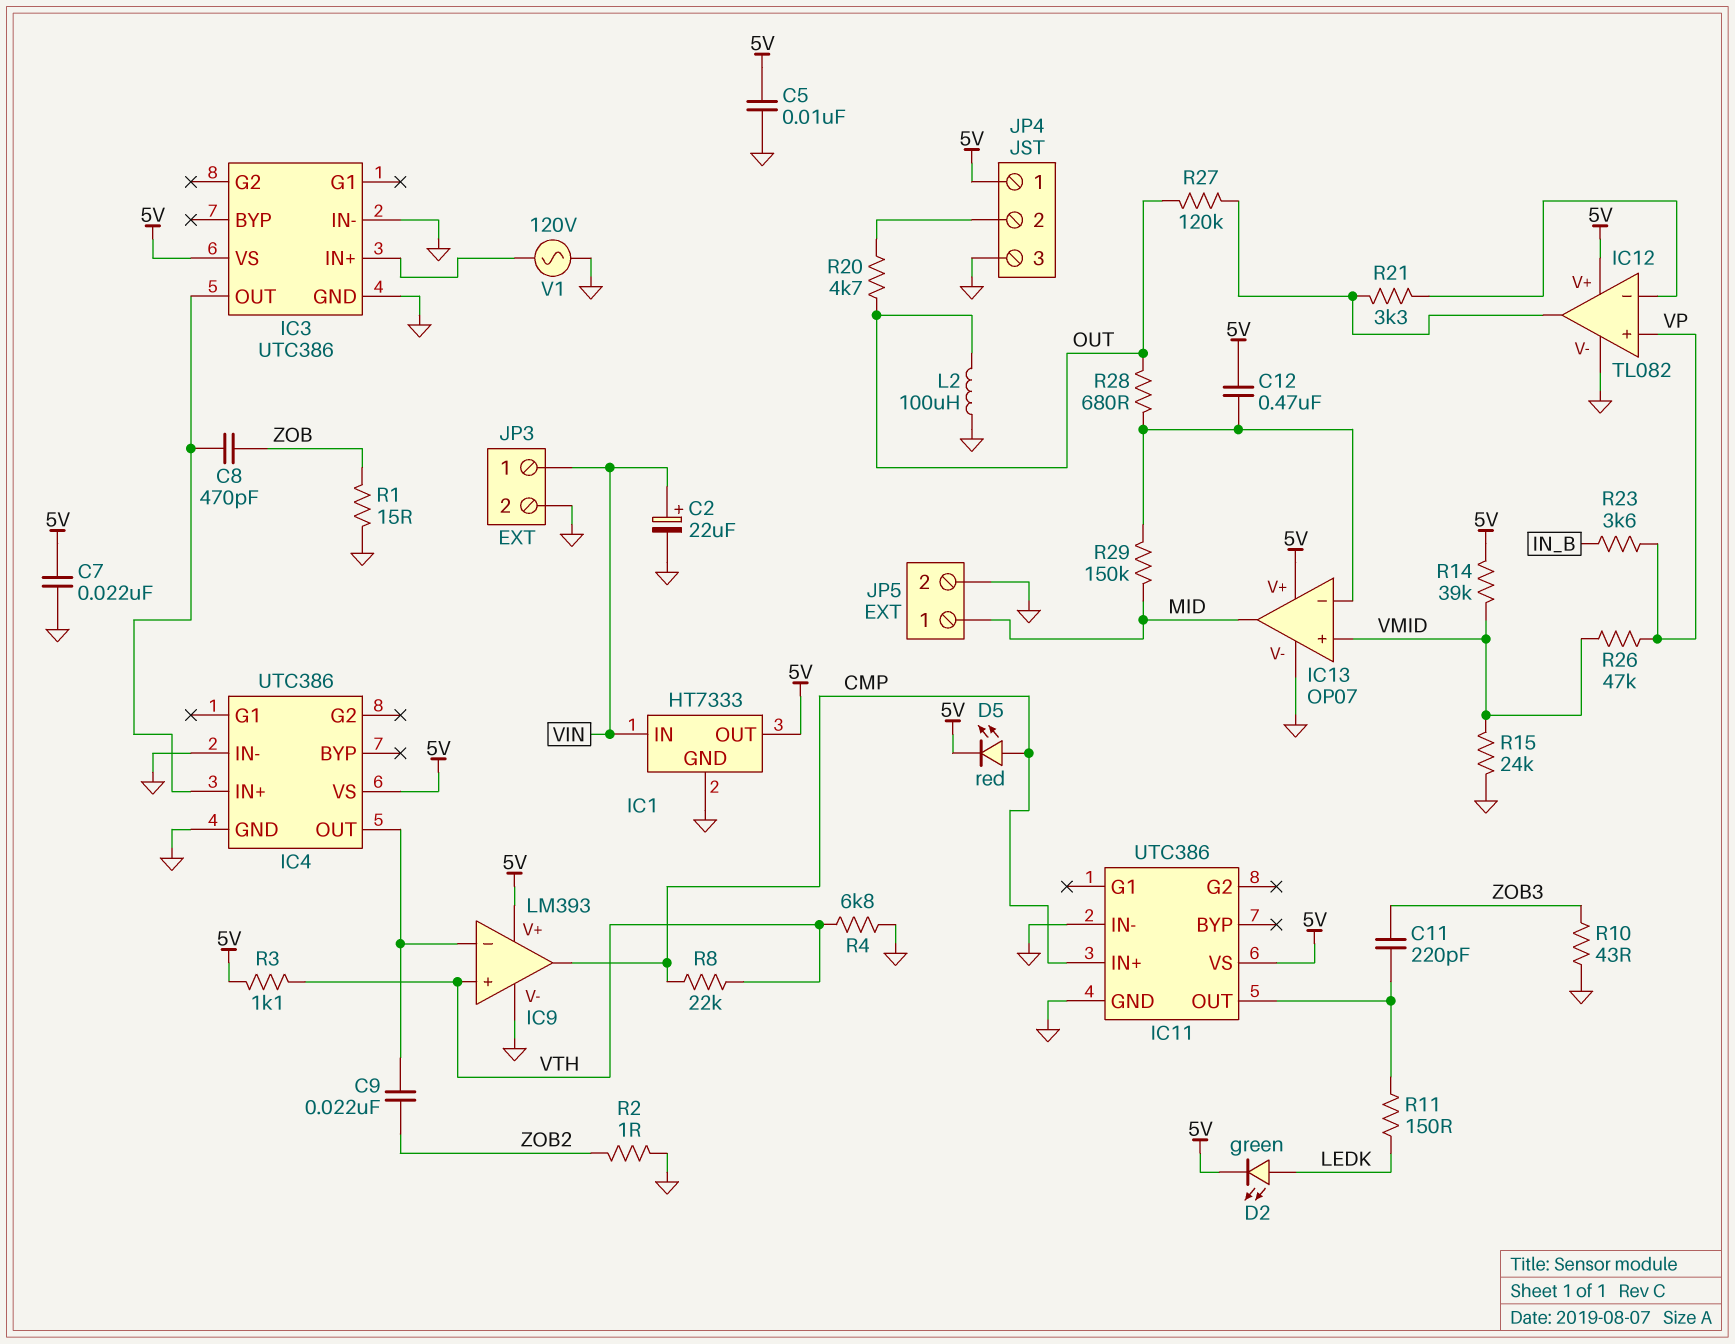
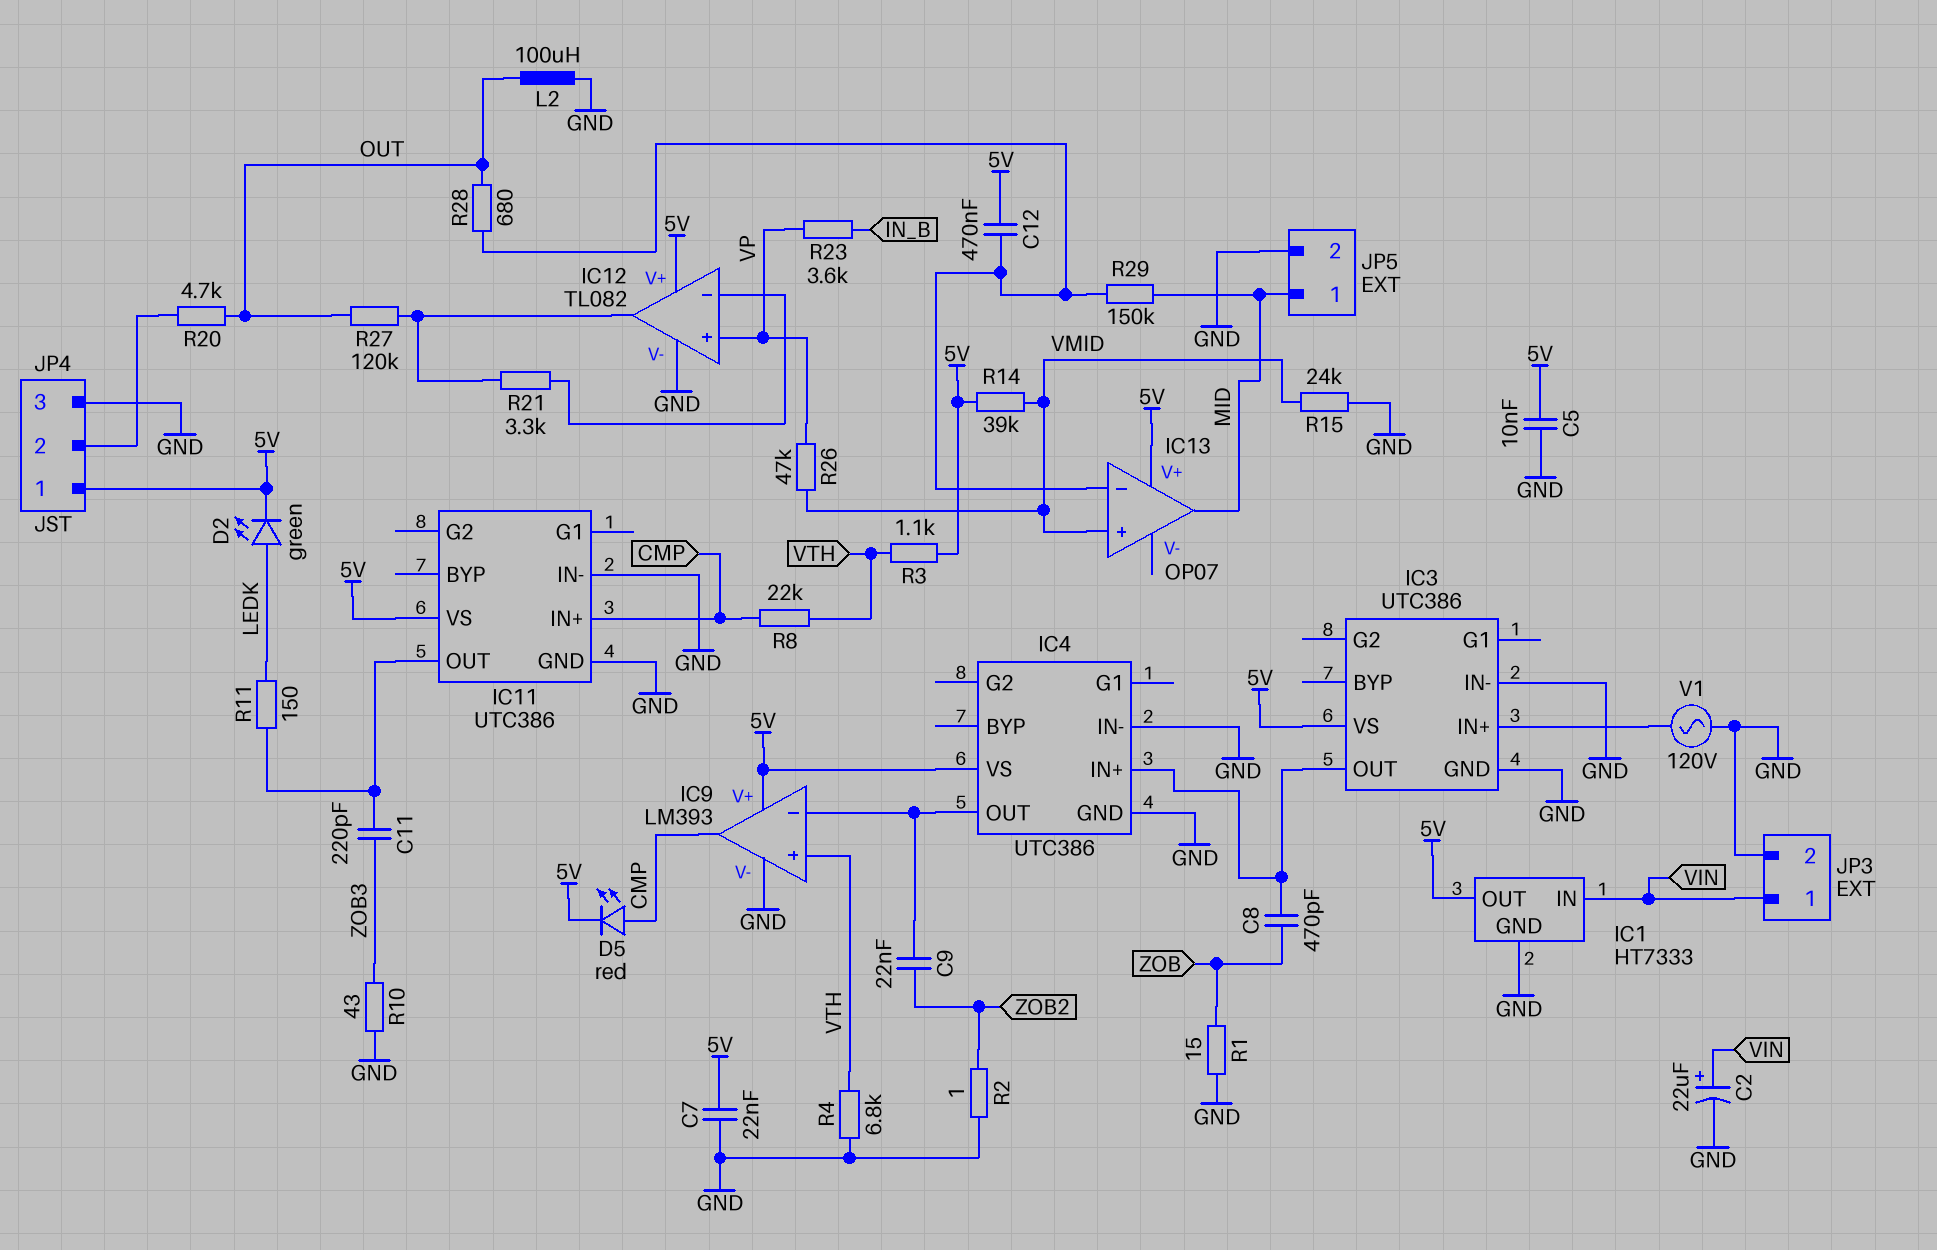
IC13 pin V-: GND -> none

